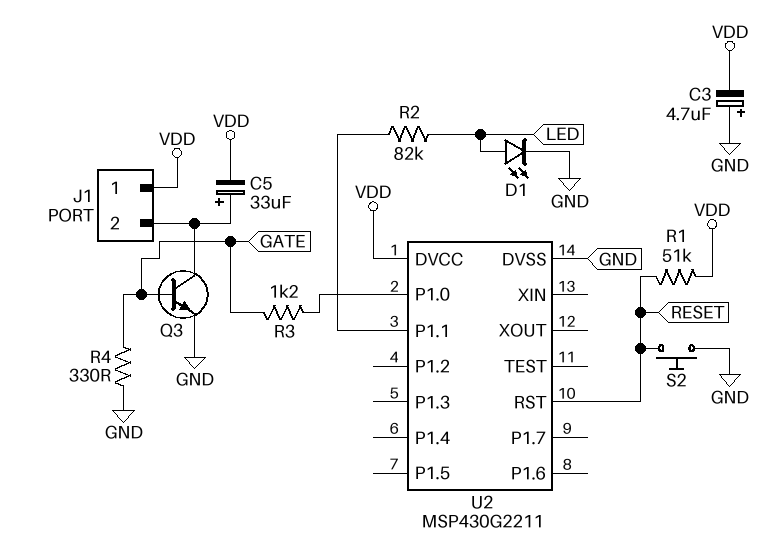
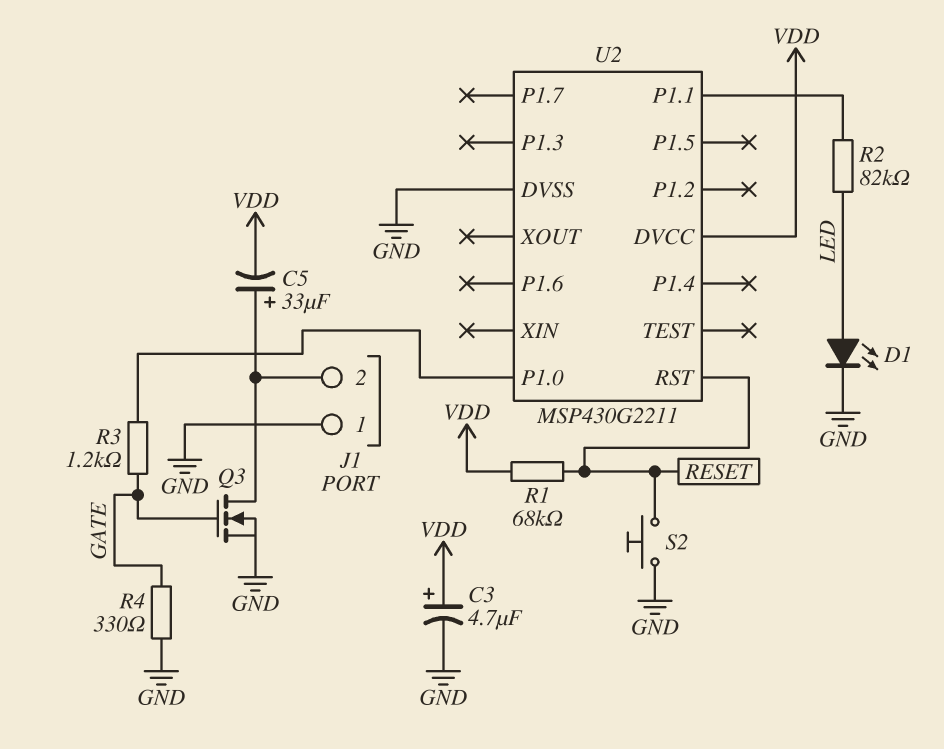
C3: 4.7uF (plus GND, minus VDD) -> 4.7uF (plus VDD, minus GND)
J1 pin 1: VDD -> GND
Q3: NPN (B GATE, C J1/2, E GND) -> NMOS (G GATE, D J1/2, S GND)
R1: 51k (RESET, VDD) -> 68k (RESET, VDD)

